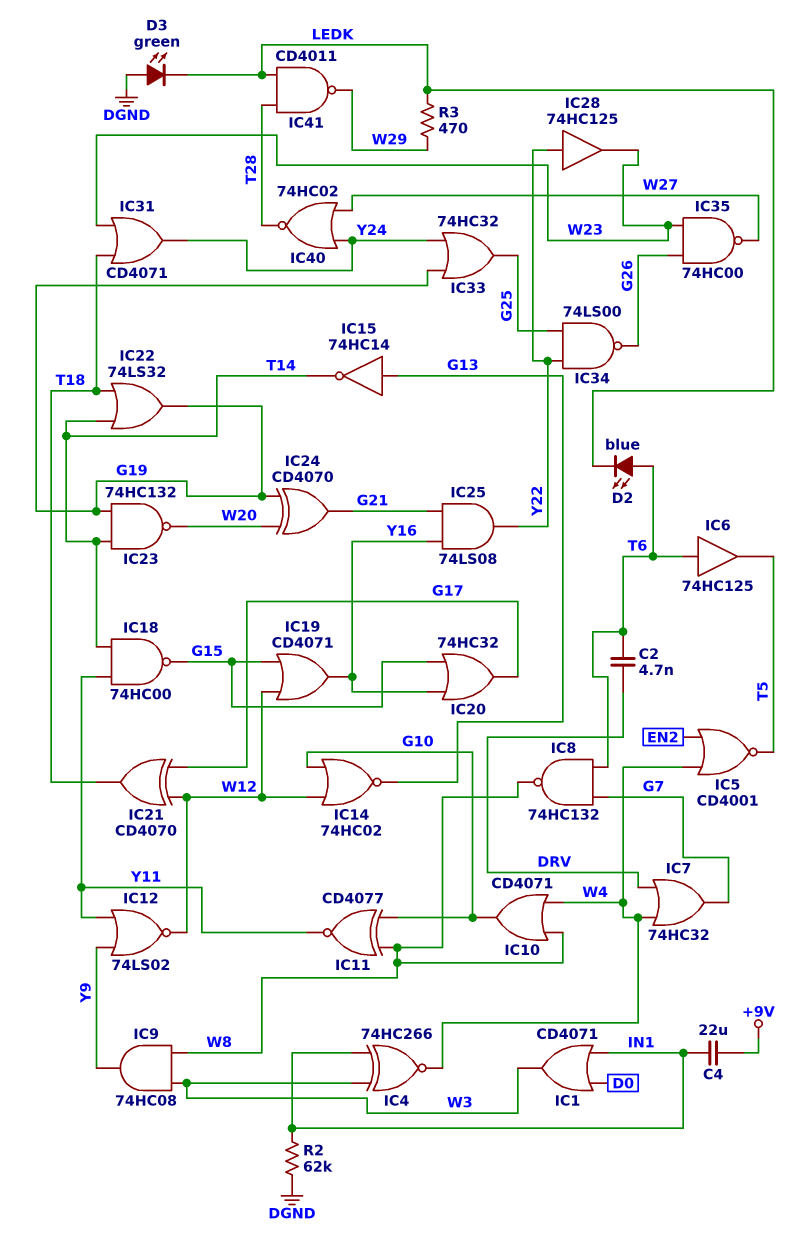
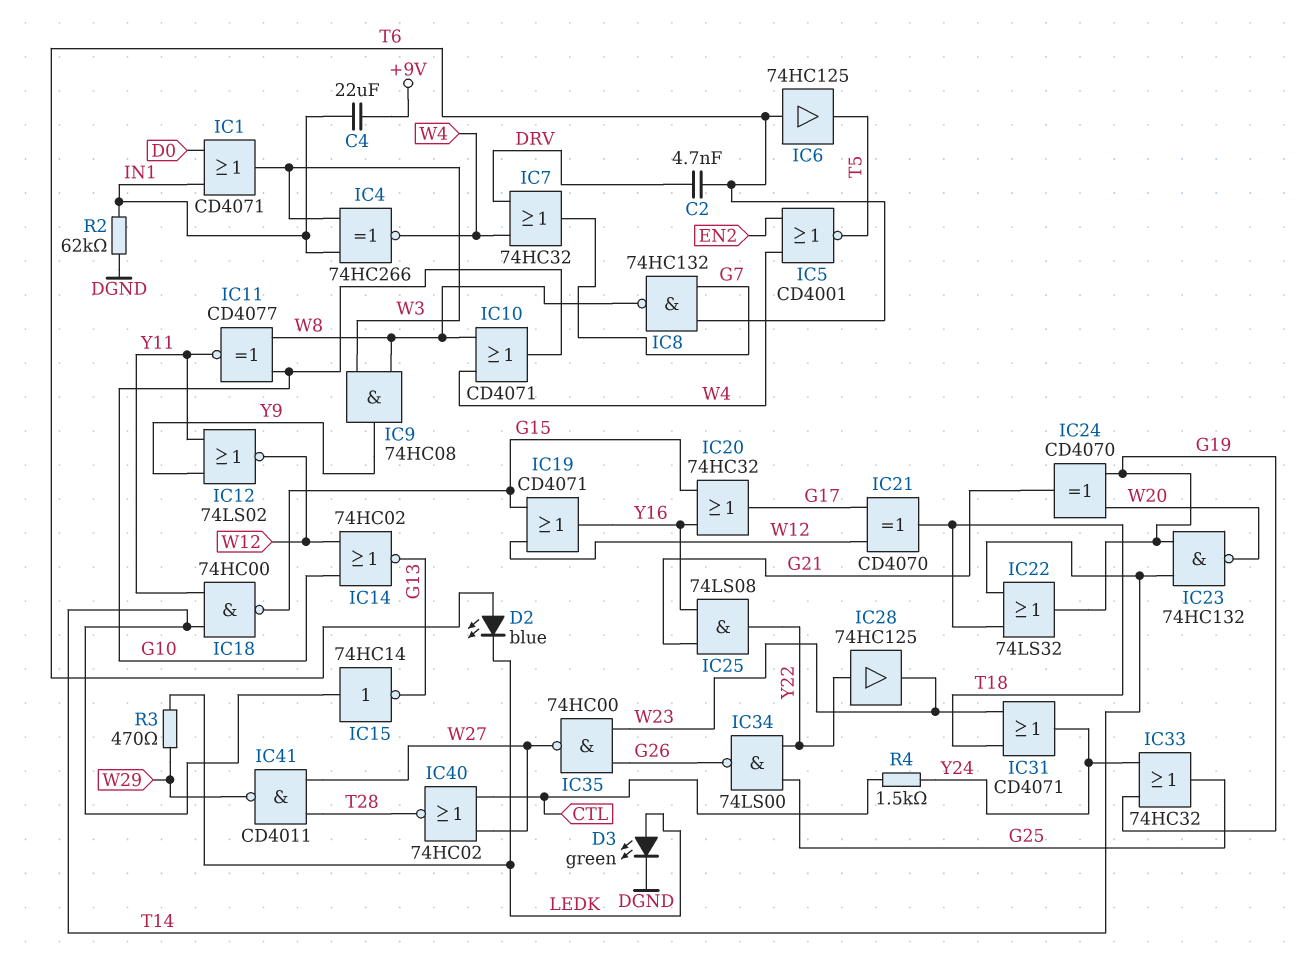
D3: LED green (A DGND, K LEDK) -> LED green (A LEDK, K DGND)
IC15: NOT 74HC14 (in G13, out T14) -> NOT 74HC14 (in T14, out G13)
IC40: NOR 74HC02 (in W27, in Y24, out T28) -> NOR 74HC02 (in CTL, in W27, out T28)
IC41: NAND CD4011 (in LEDK, in T28, out W29) -> NAND CD4011 (in T28, in W27, out W29)
R4: none -> 1.5k (CTL, Y24)

